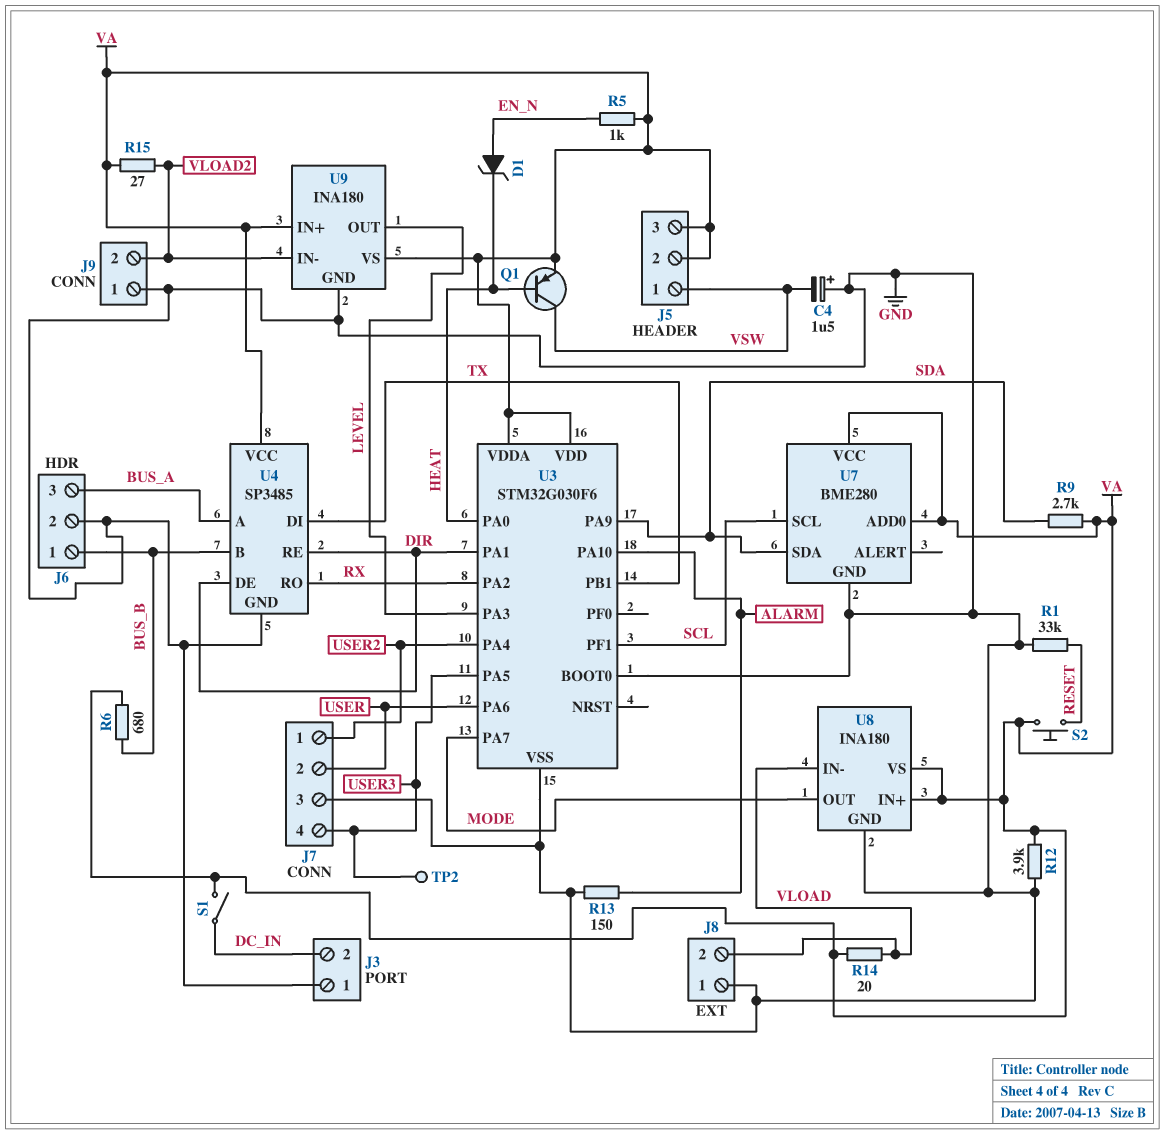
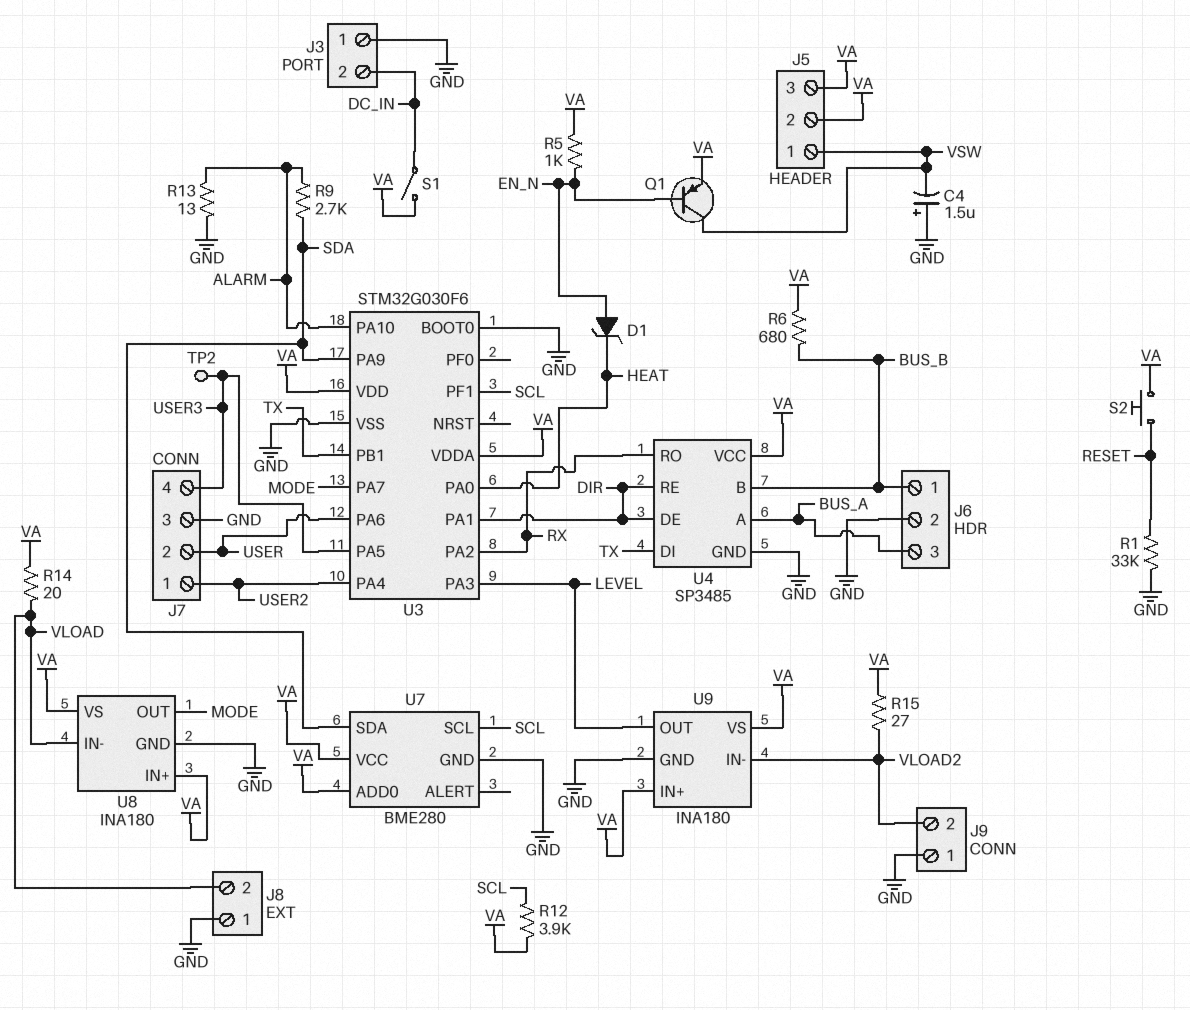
Q1: PNP (B HEAT, C VSW, E VA) -> PNP (B EN_N, C VSW, E VA)
R9: 2.7k (SDA, VA) -> 2.7k (ALARM, SDA)
R12: 3.9k (GND, VA) -> 3.9k (SCL, VA)
R13: 150 (ALARM, GND) -> 13 (ALARM, GND)

